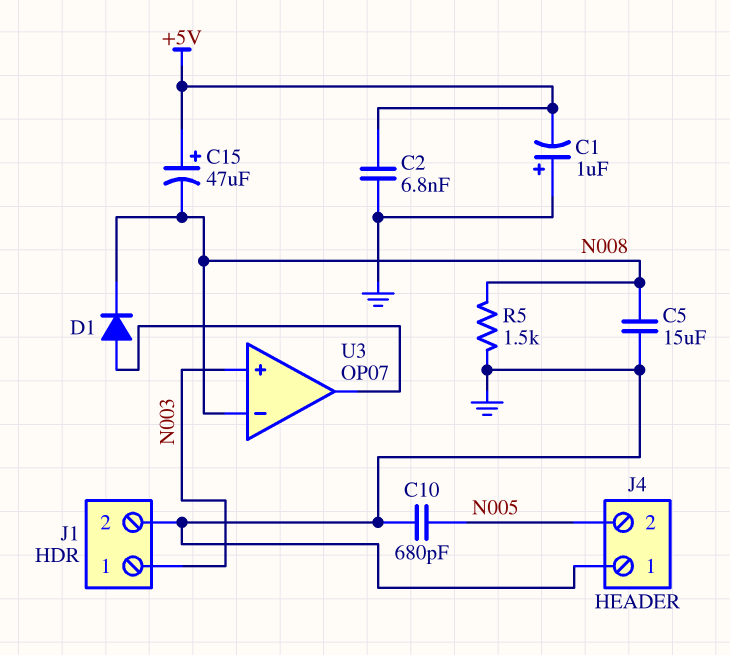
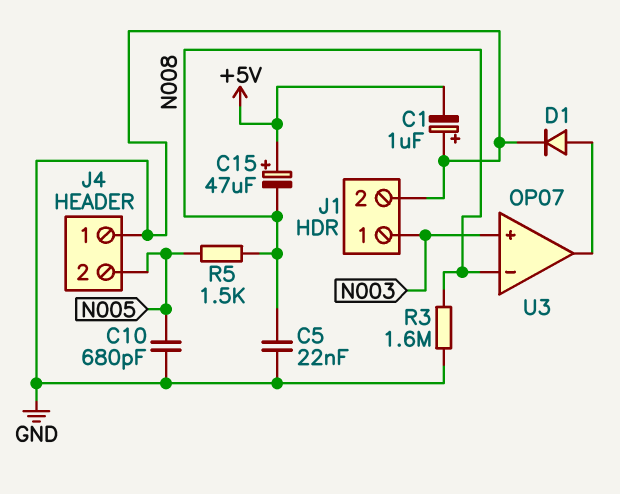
C2: 6.8nF (+5V, GND) -> none
C5: 15uF (GND, N008) -> 22nF (GND, N008)
D1: diode (A U3/out, K N008) -> diode (A U3/out, K GND)
R3: none -> 1.6M (GND, N008)
R5: 1.5k (GND, N008) -> 1.5k (N005, N008)

